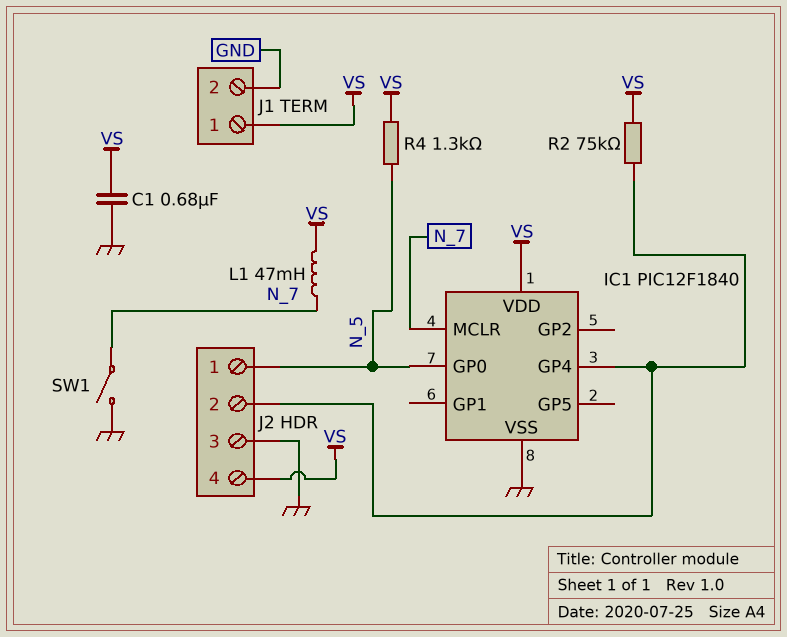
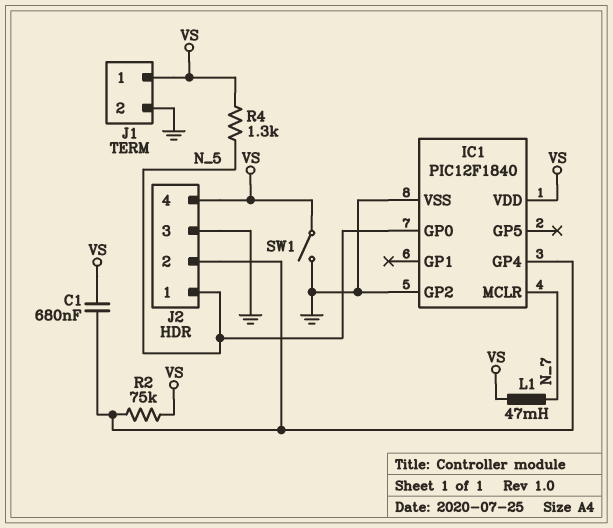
C1: 680nF (GND, VS) -> 680nF (IC1/GP4, VS)
IC1 pin GP2: none -> GND
SW1: switch (GND, N_7) -> switch (GND, VS)

